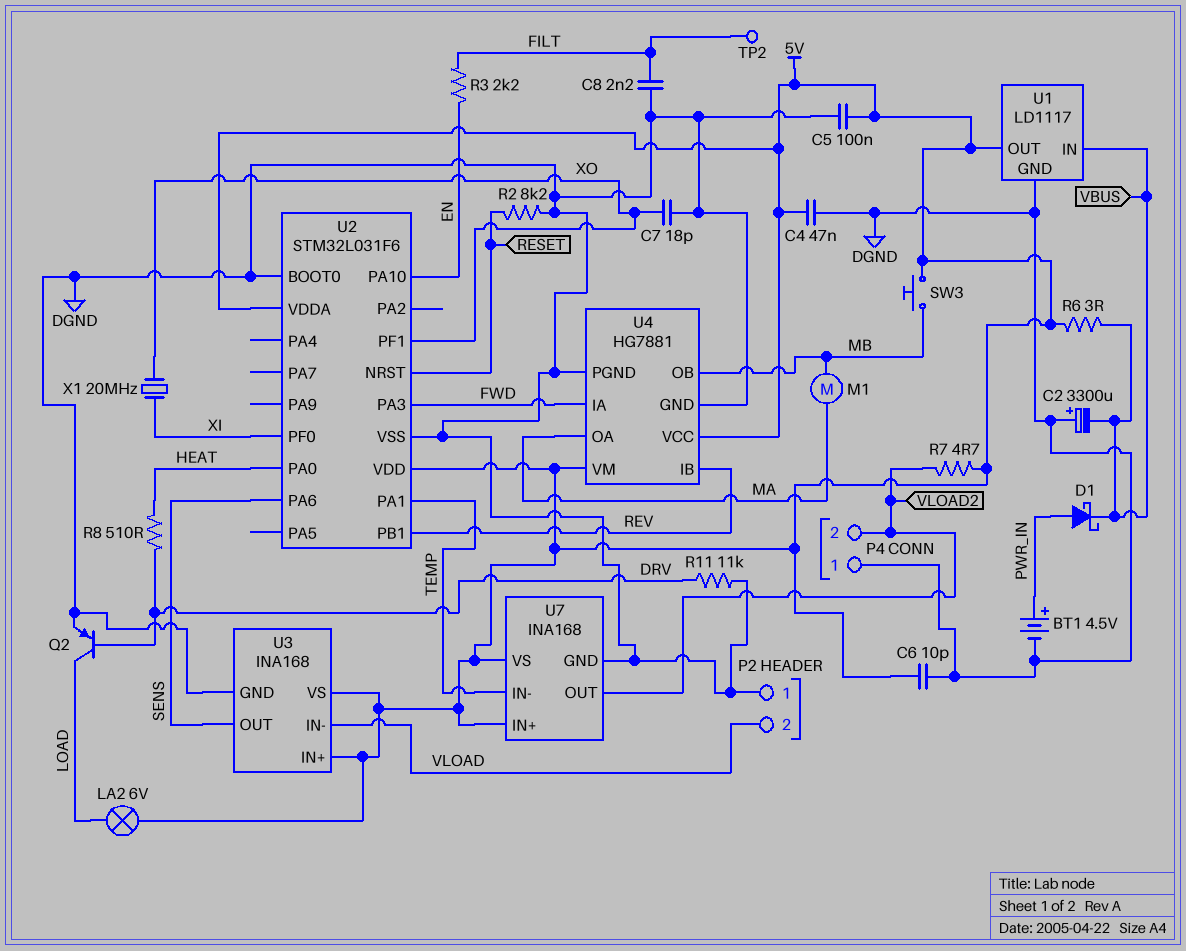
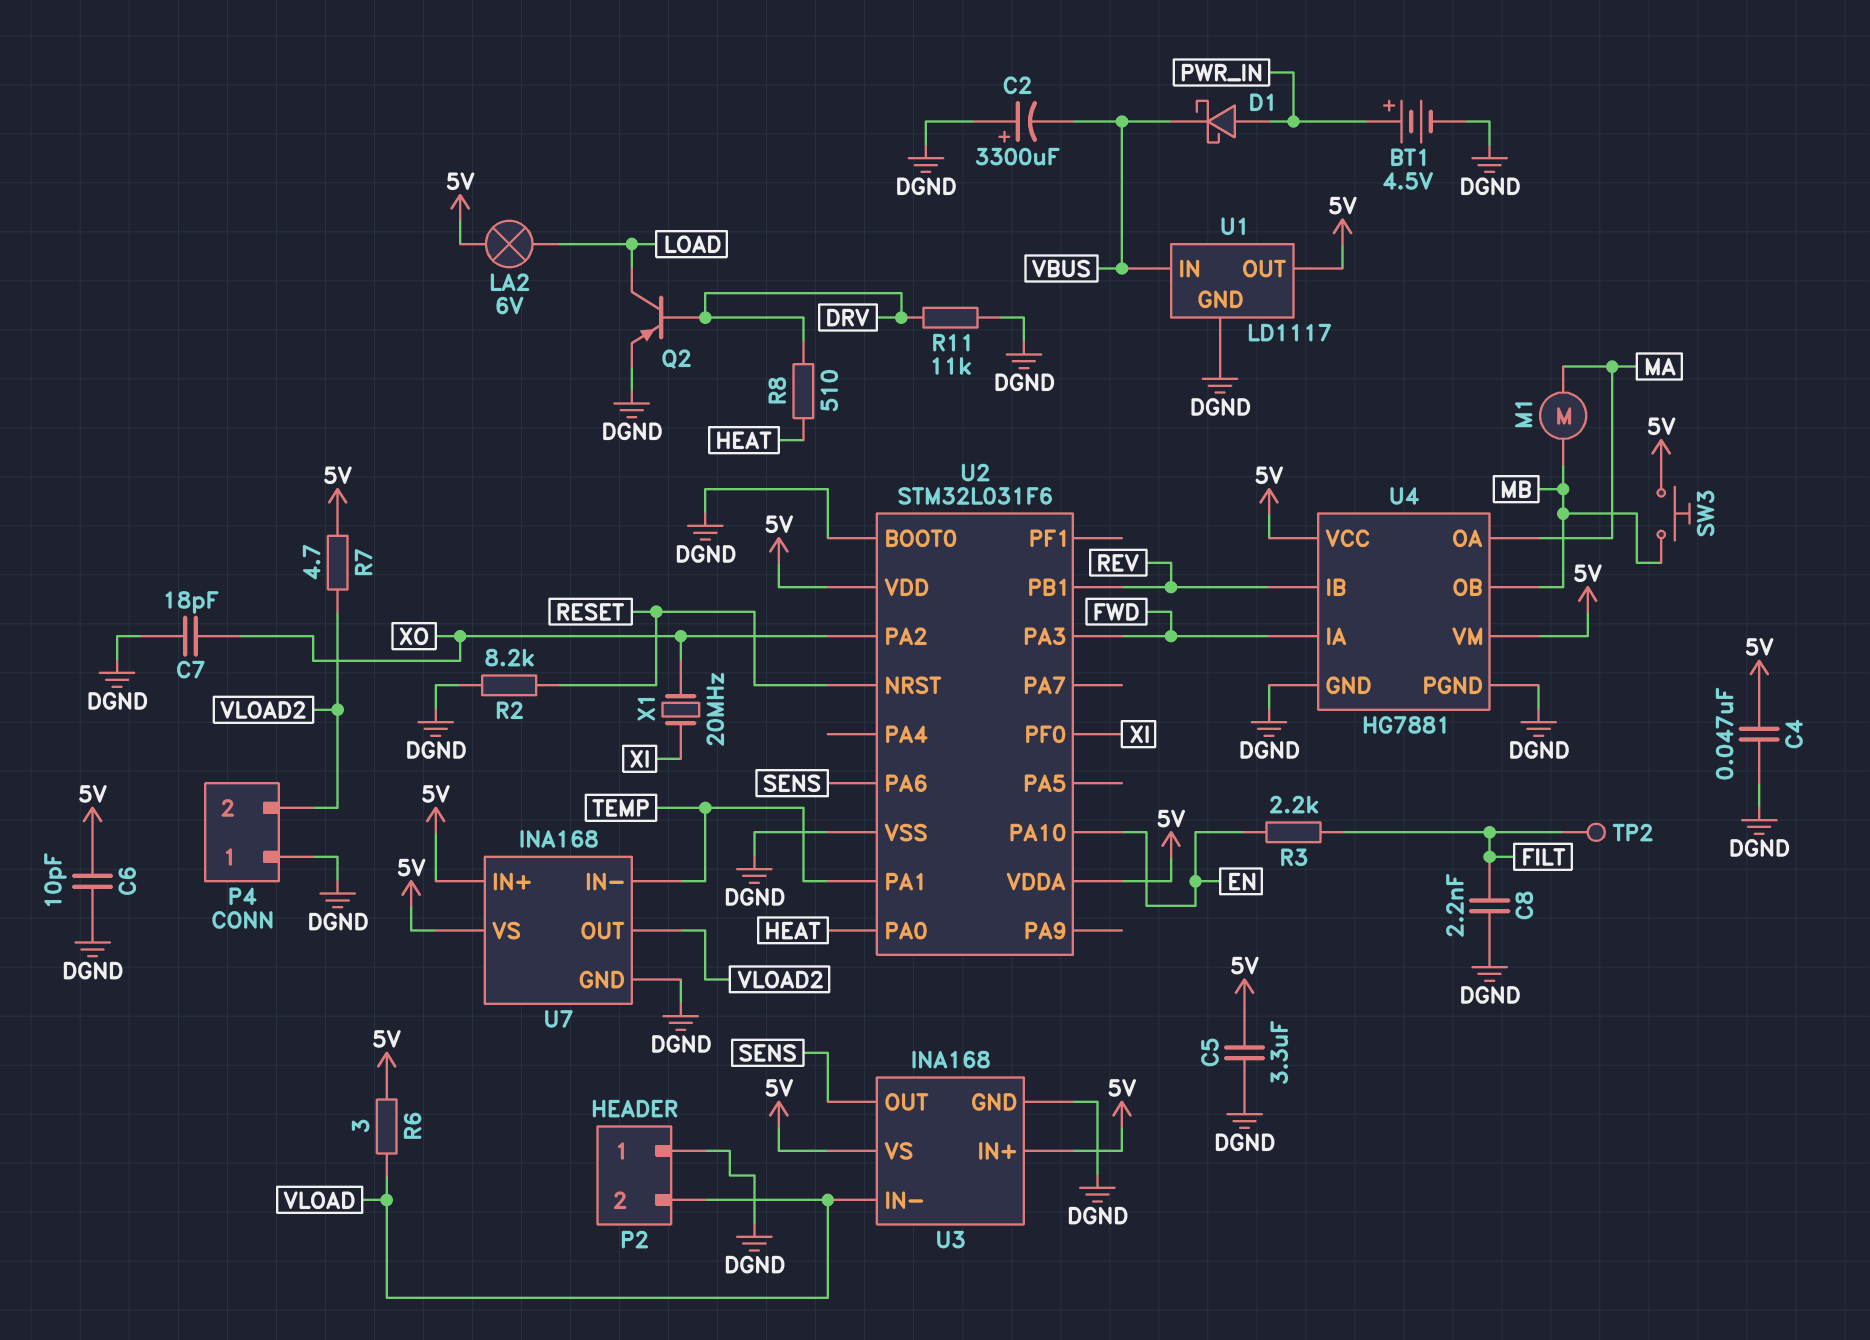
C5: 100nF (5V, DGND) -> 3.3uF (5V, DGND)
R6: 3 (5V, VBUS) -> 3 (5V, VLOAD)
U2 pin PA2: none -> XO
U2 pin PF1: XO -> none

